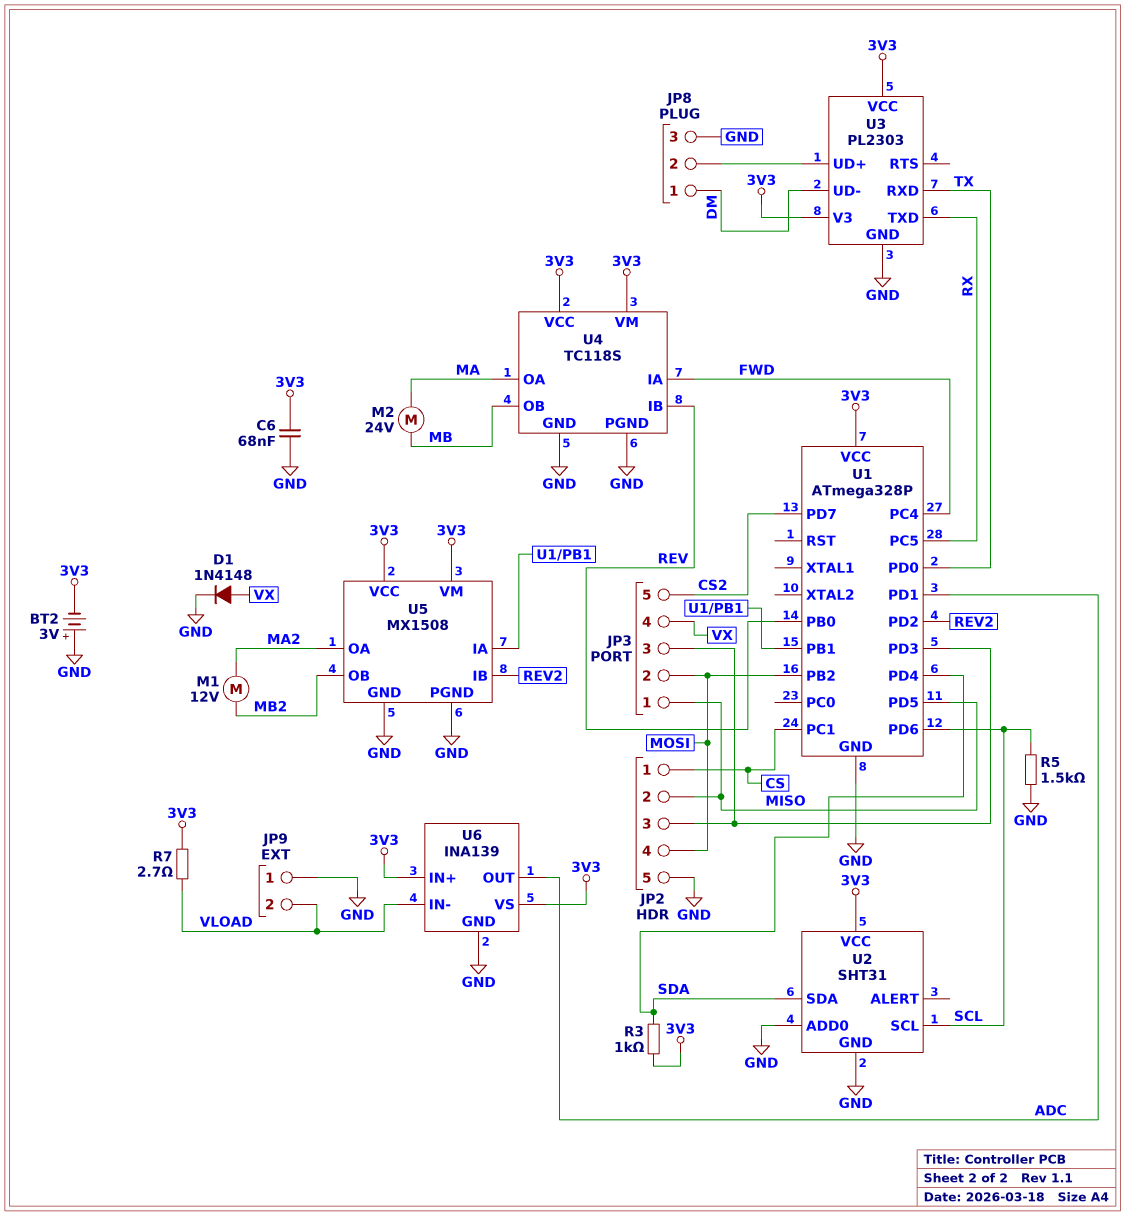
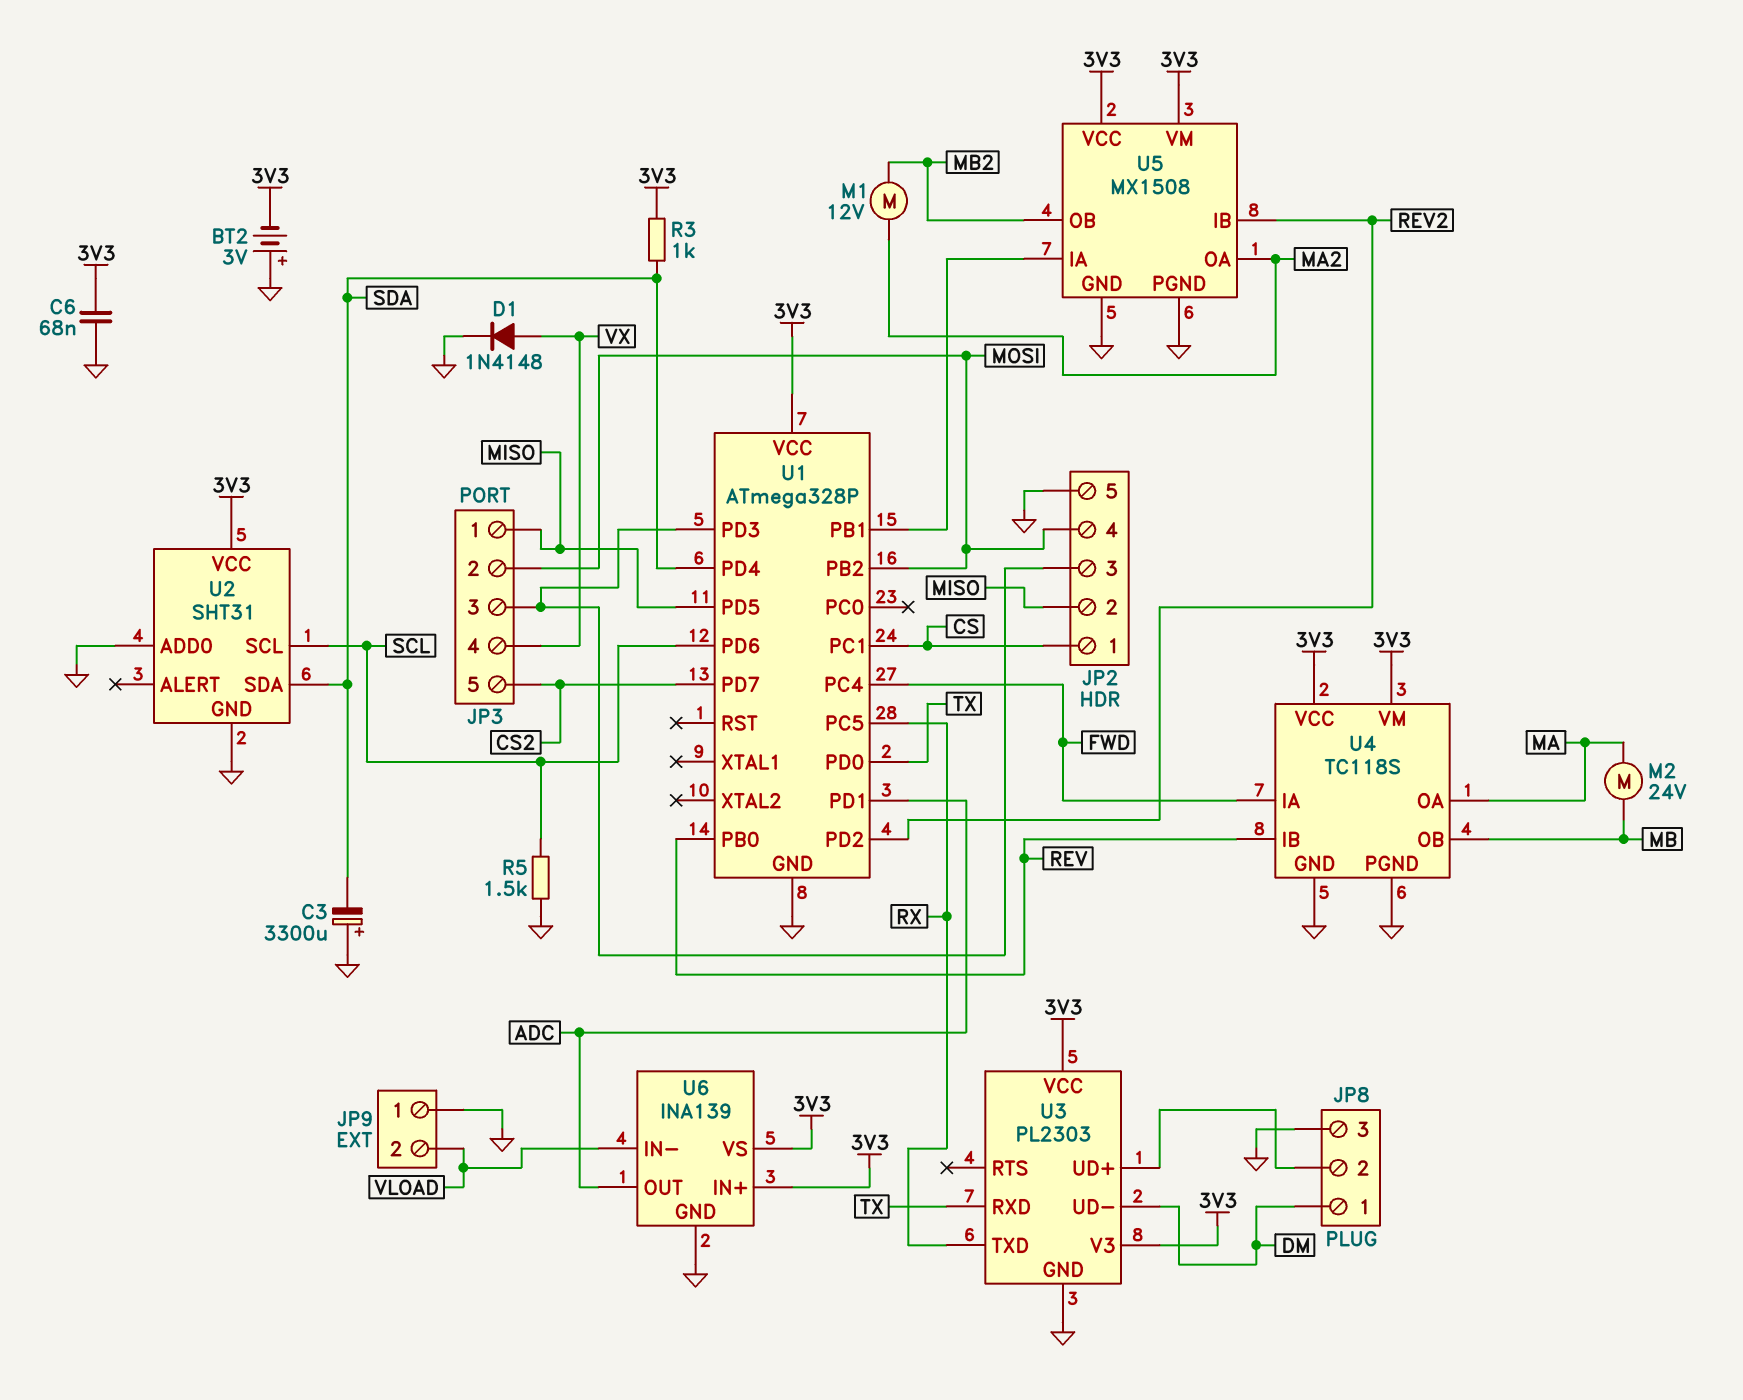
C3: none -> 3300uF (plus GND, minus SDA)
R7: 2.7 (3V3, VLOAD) -> none

